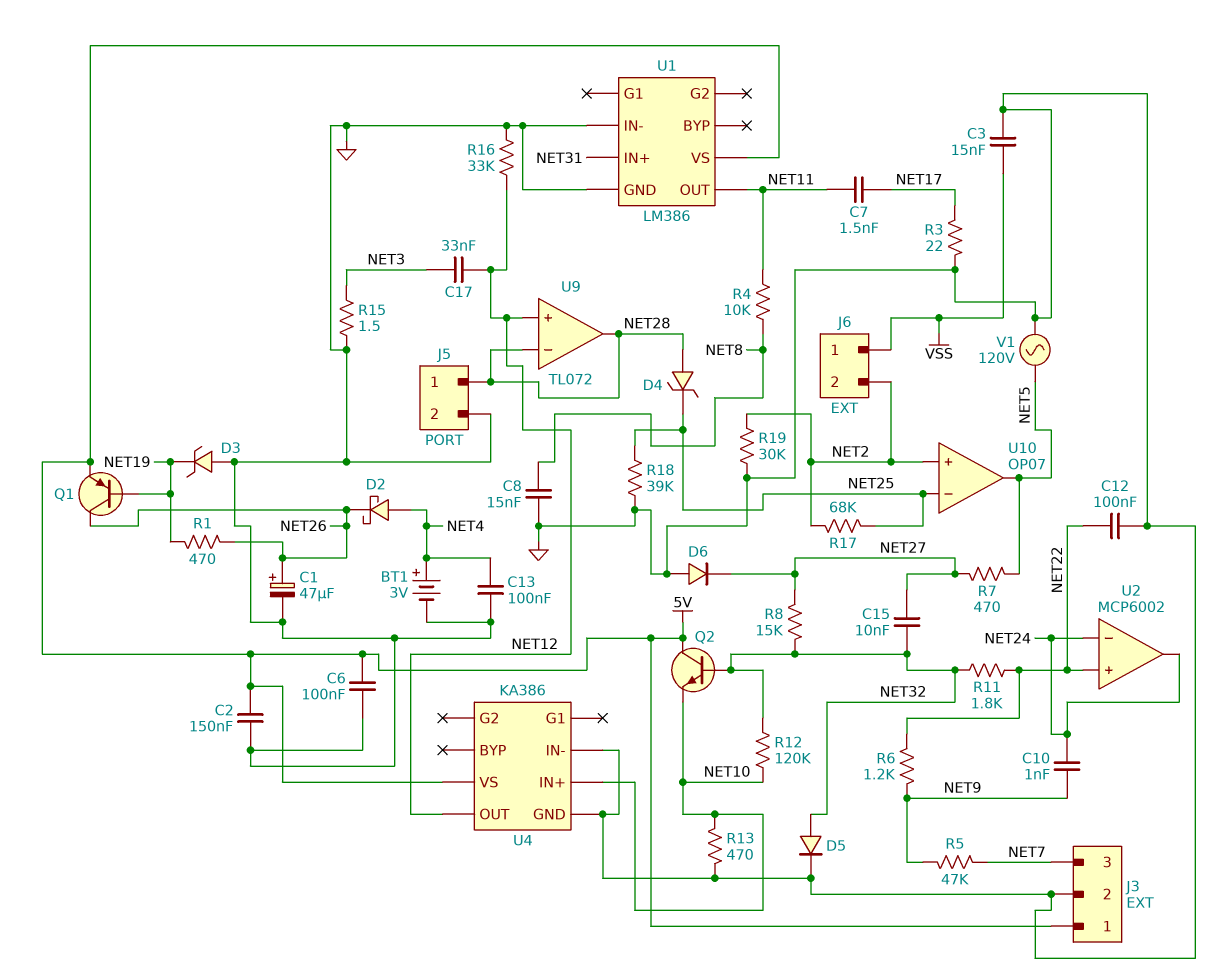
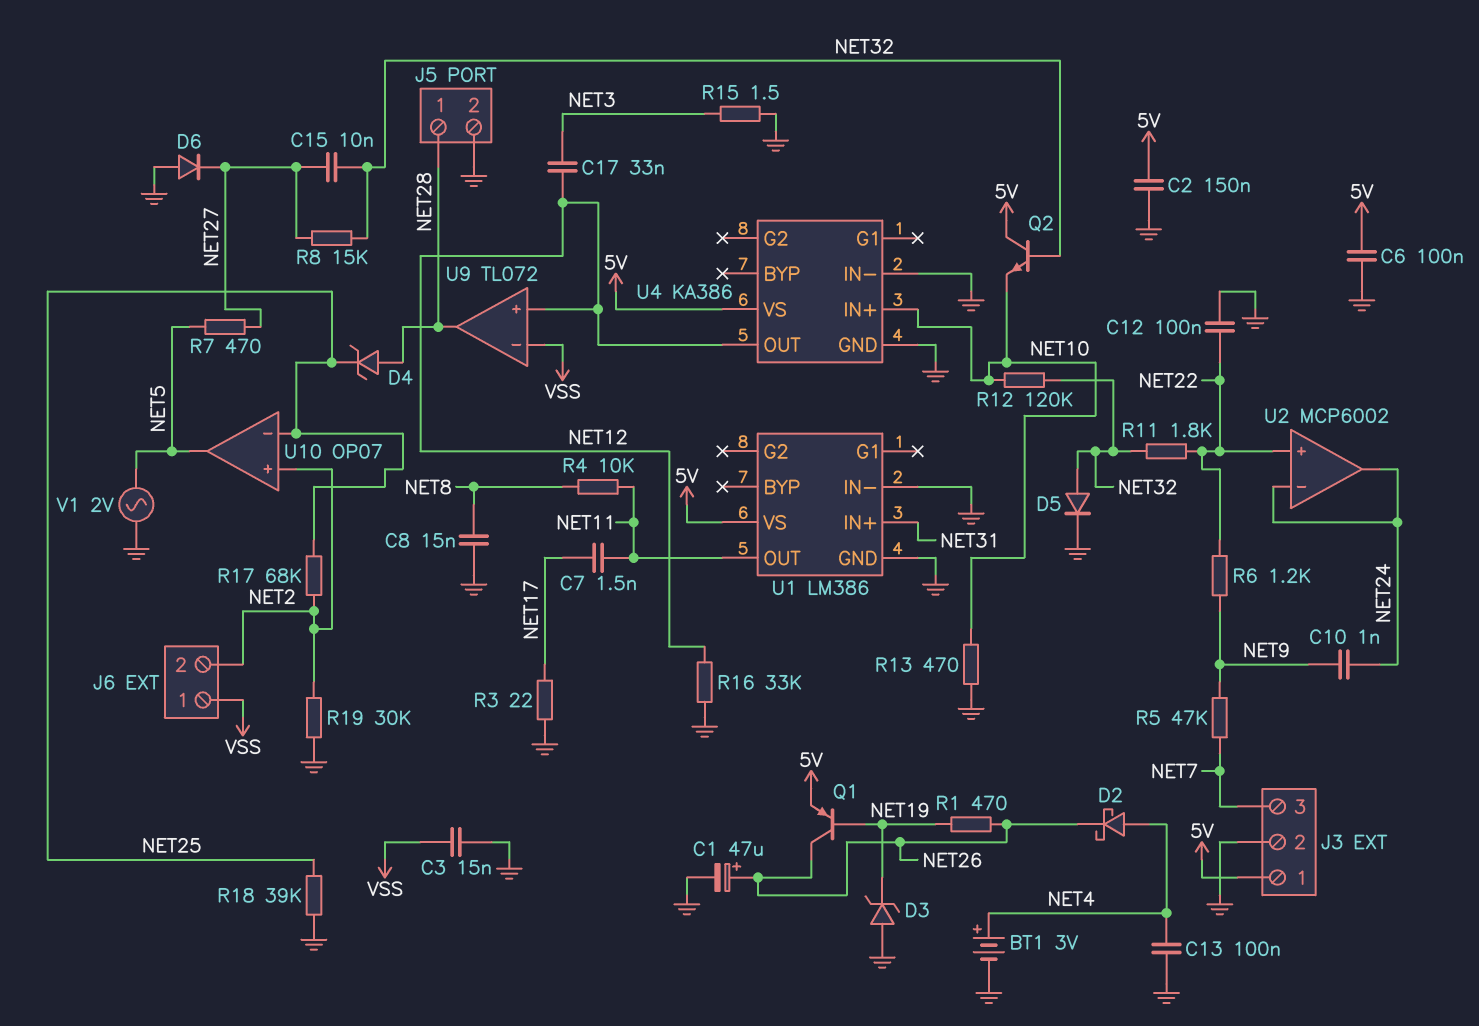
U9 pin in-: NET28 -> VSS
V1: AC 120V (GND, NET5) -> AC 2V (GND, NET5)

